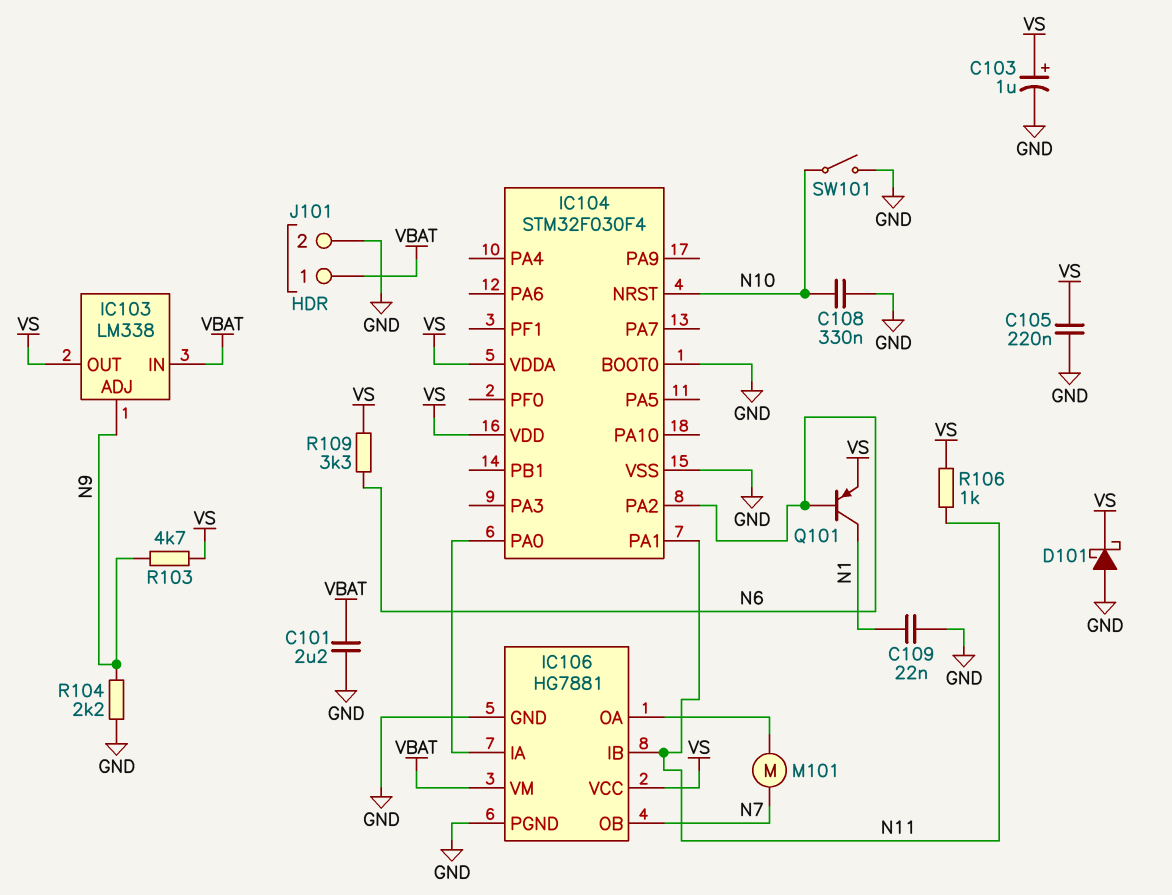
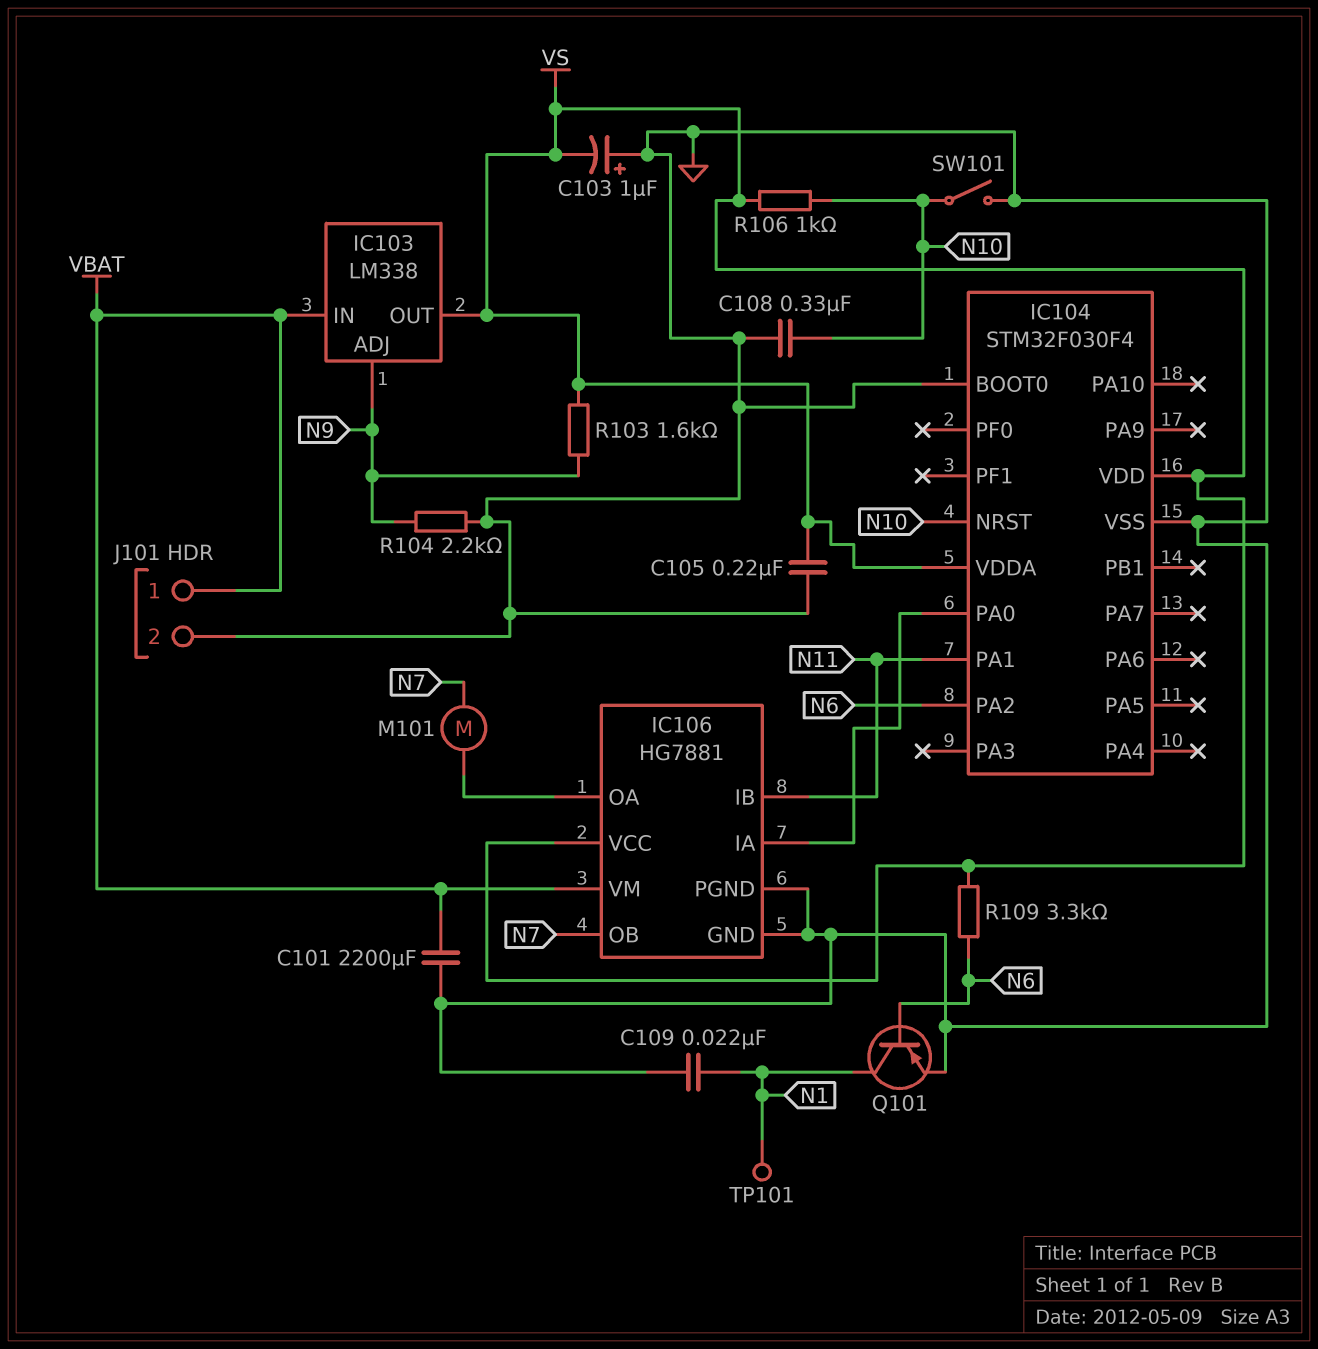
C101: 2.2uF (GND, VBAT) -> 2200uF (GND, VBAT)
C103: 1uF (plus VS, minus GND) -> 1uF (plus GND, minus VS)
D101: schottky (A GND, K VS) -> none
Q101: PNP (B N6, C N1, E VS) -> PNP (B N6, C N1, E GND)
R103: 4.7k (N9, VS) -> 1.6k (N9, VS)
R106: 1k (N11, VS) -> 1k (N10, VS)
TP101: none -> test point (N1)

